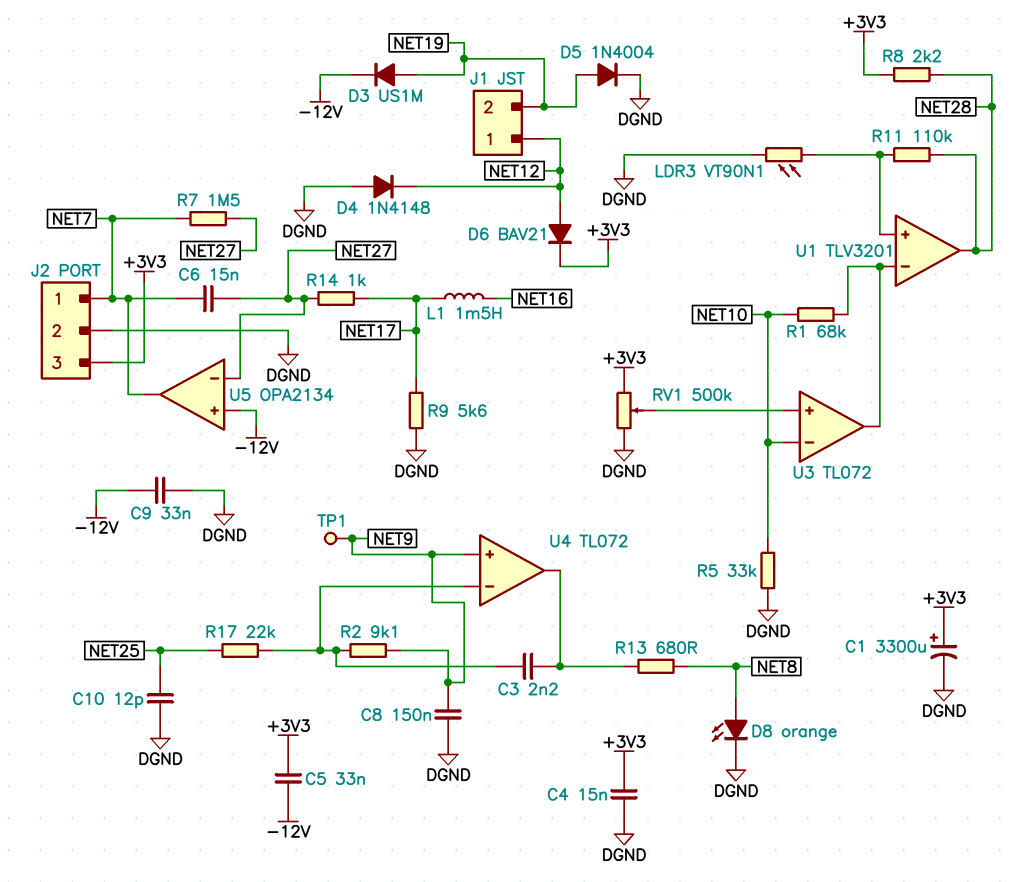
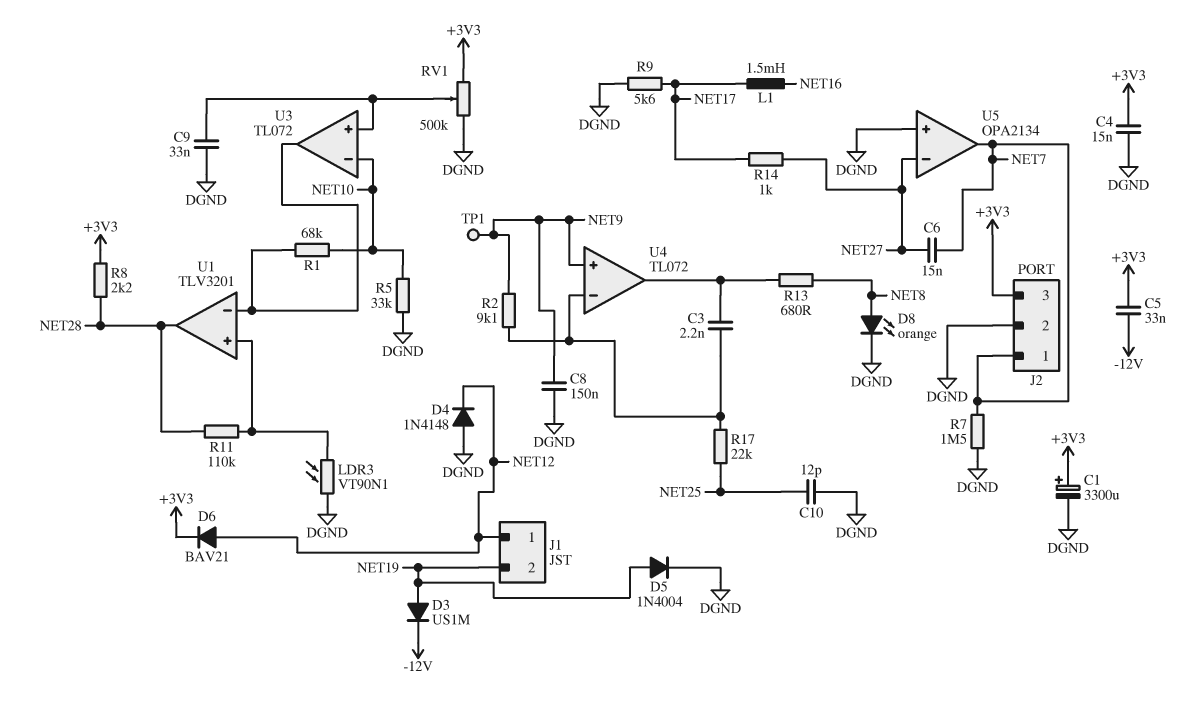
C9: 33nF (-12V, DGND) -> 33nF (DGND, U3/in+)
R7: 1.5M (NET7, NET27) -> 1.5M (DGND, NET7)
U5 pin in+: -12V -> DGND

